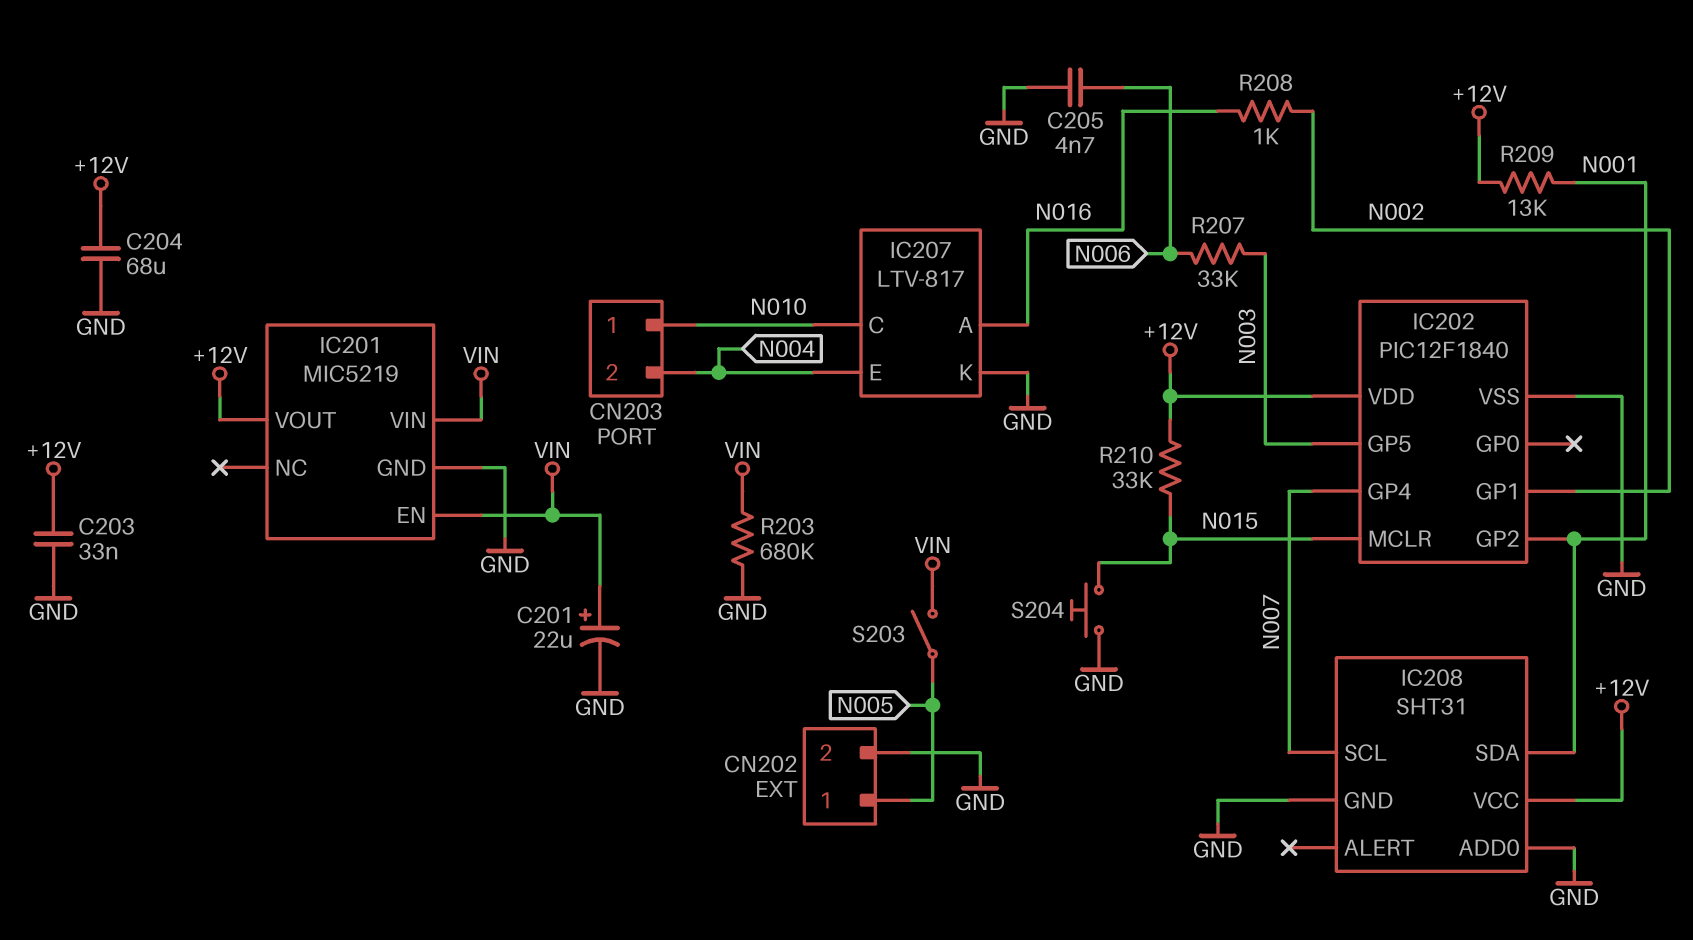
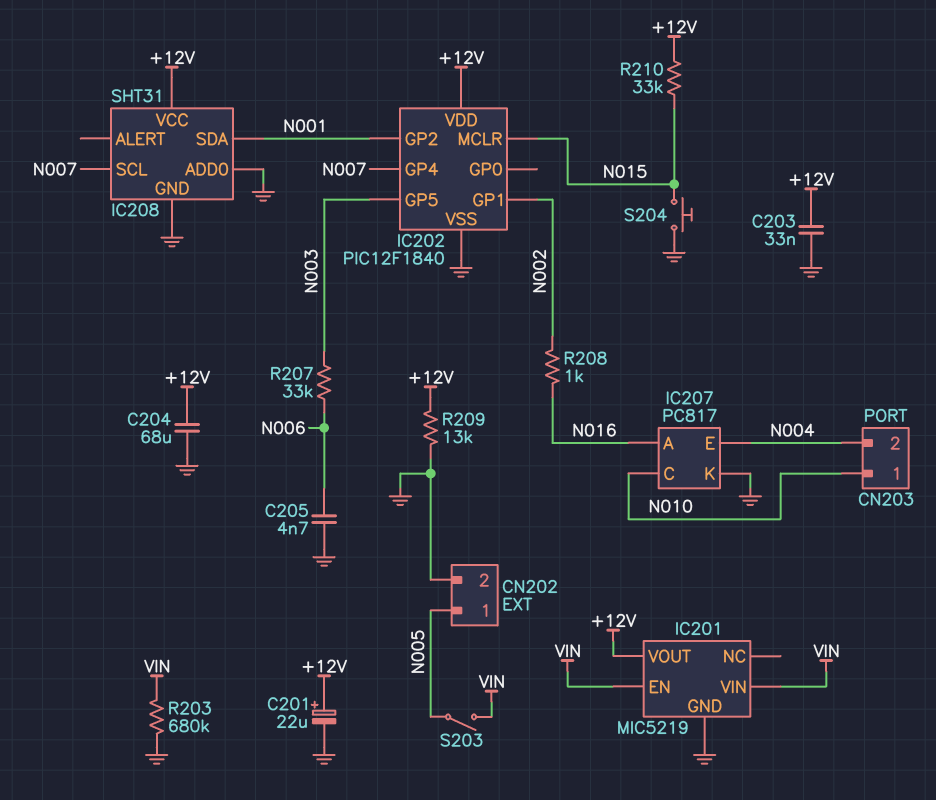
C201: 22uF (plus VIN, minus GND) -> 22uF (plus +12V, minus GND)
IC207: LTV-817 -> PC817
R209: 13k (+12V, N001) -> 13k (+12V, GND)

